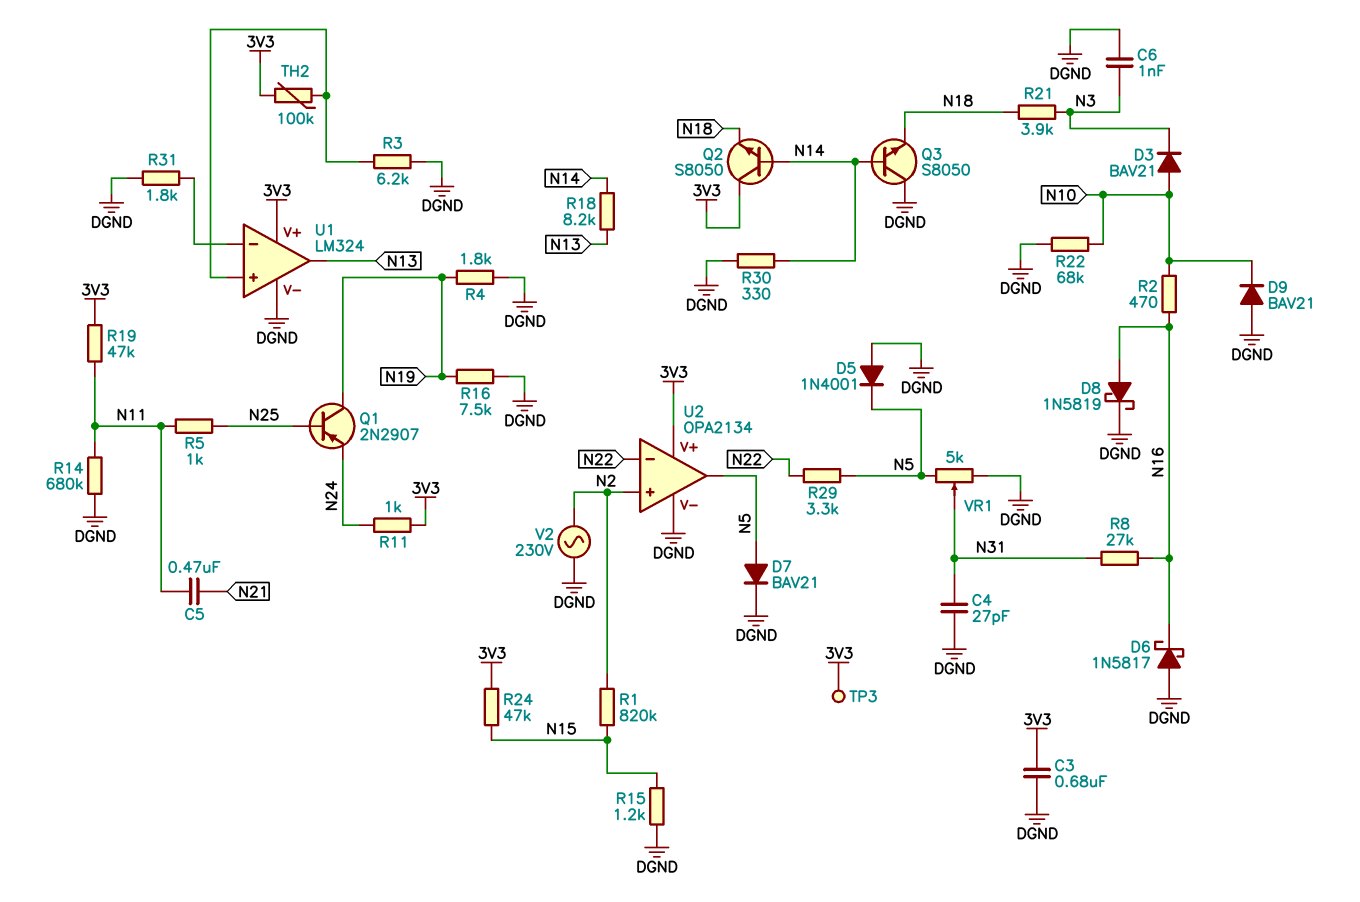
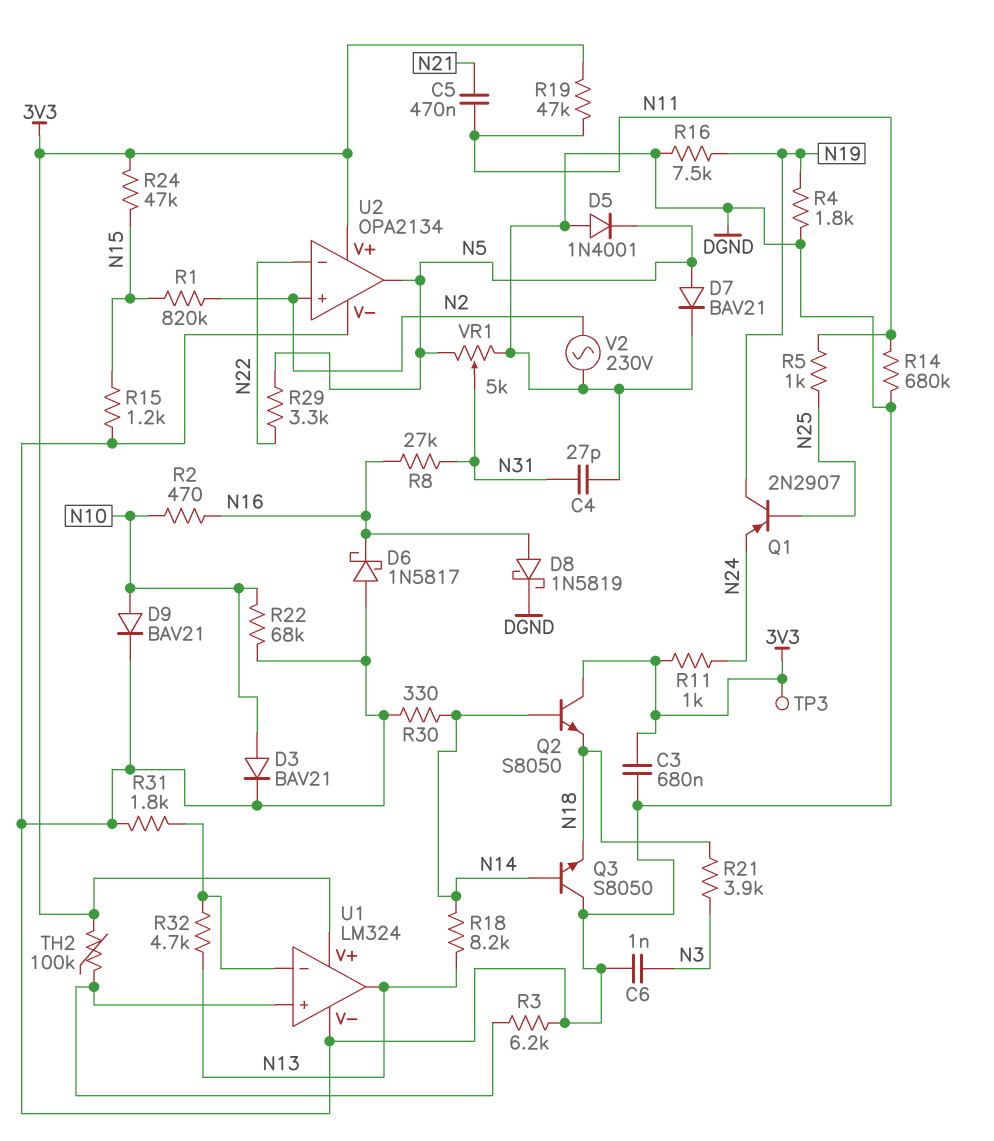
D3: diode BAV21 (A N10, K N3) -> diode BAV21 (A N10, K DGND)
D9: diode BAV21 (A DGND, K N10) -> diode BAV21 (A N10, K DGND)
R32: none -> 4.7k (N13, U1/in-)

